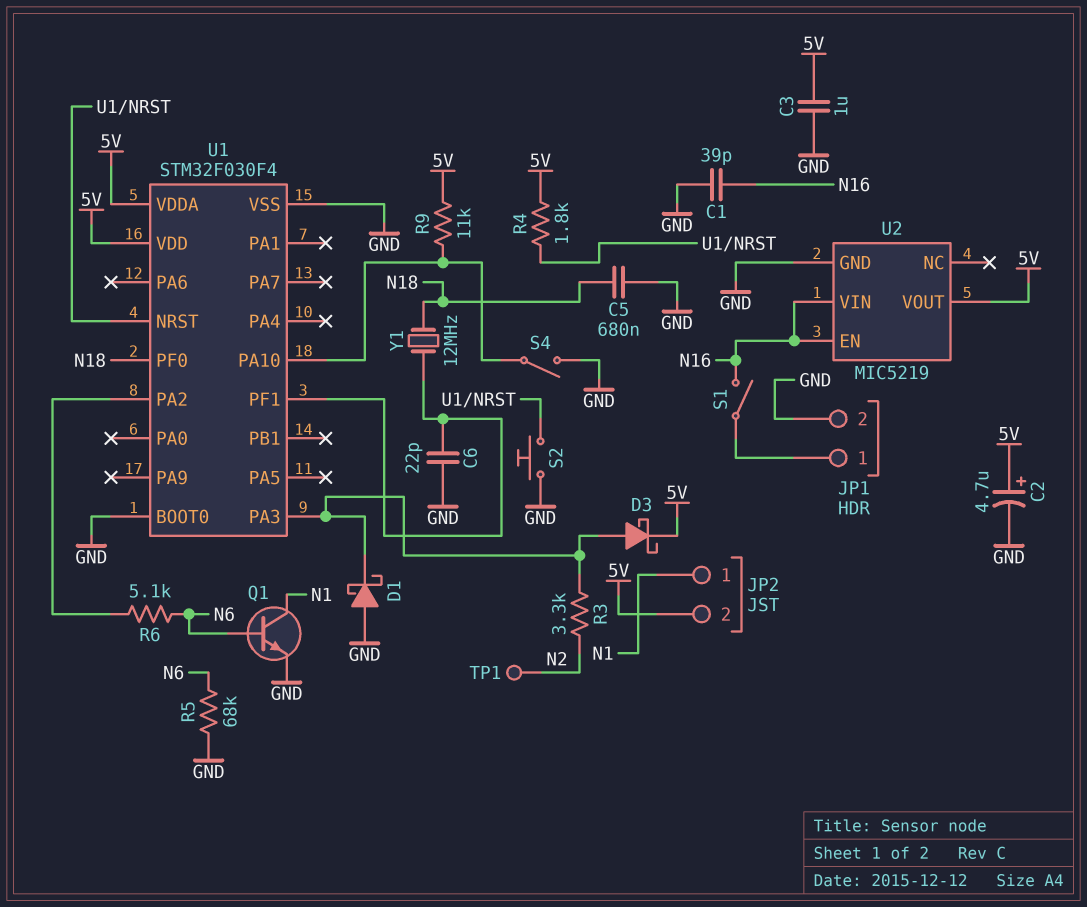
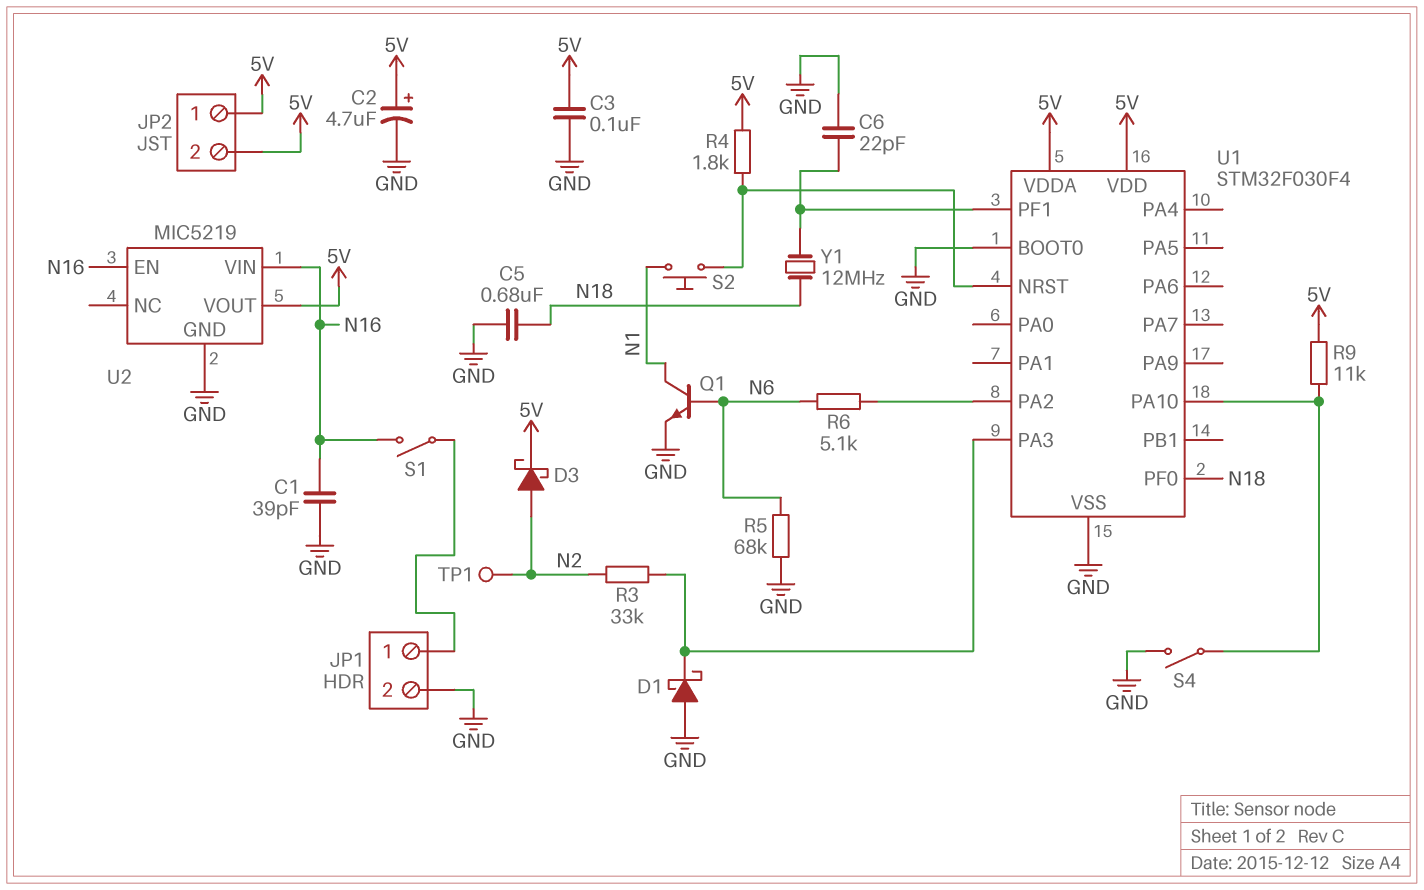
C3: 1uF (5V, GND) -> 100nF (5V, GND)
D3: schottky (A U1/PA3, K 5V) -> schottky (A N2, K 5V)
JP2 pin 1: N1 -> 5V
R3: 3.3k (N2, U1/PA3) -> 33k (N2, U1/PA3)
S2: button (GND, U1/NRST) -> button (N1, U1/NRST)

